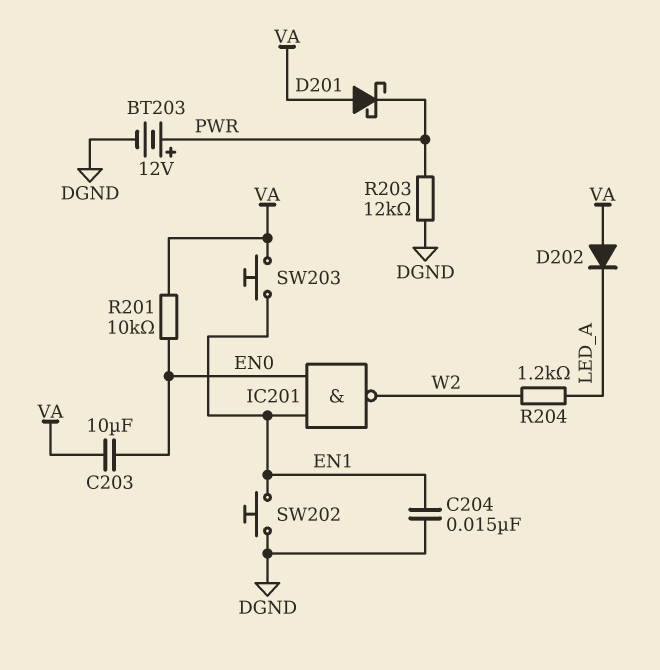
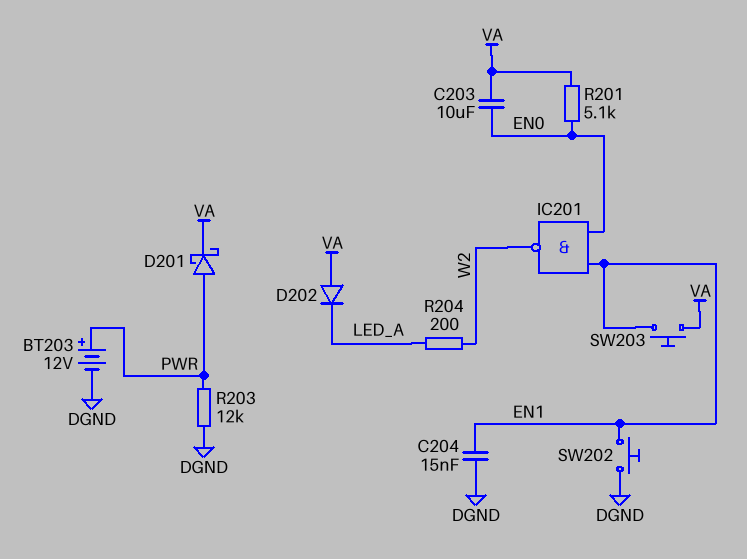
D201: schottky (A VA, K PWR) -> schottky (A PWR, K VA)
R201: 10k (EN0, VA) -> 5.1k (EN0, VA)
R204: 1.2k (LED_A, W2) -> 200 (LED_A, W2)

